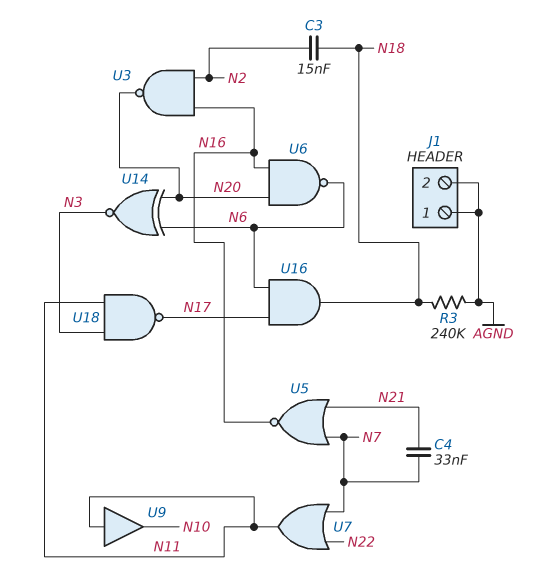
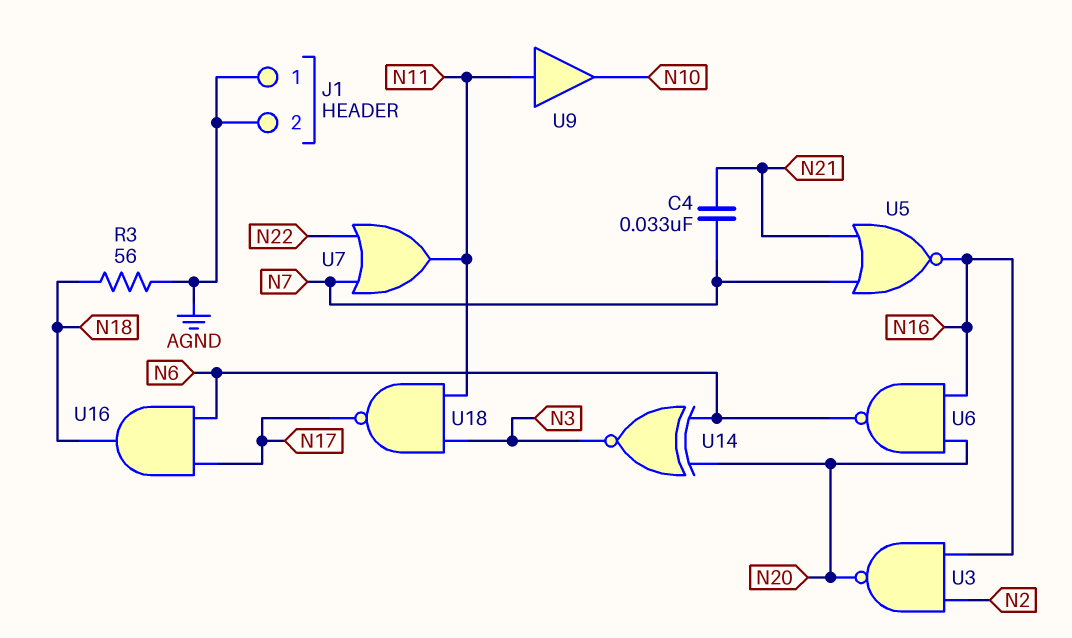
C3: 15nF (N2, N18) -> none
R3: 240k (AGND, N18) -> 56 (AGND, N18)

